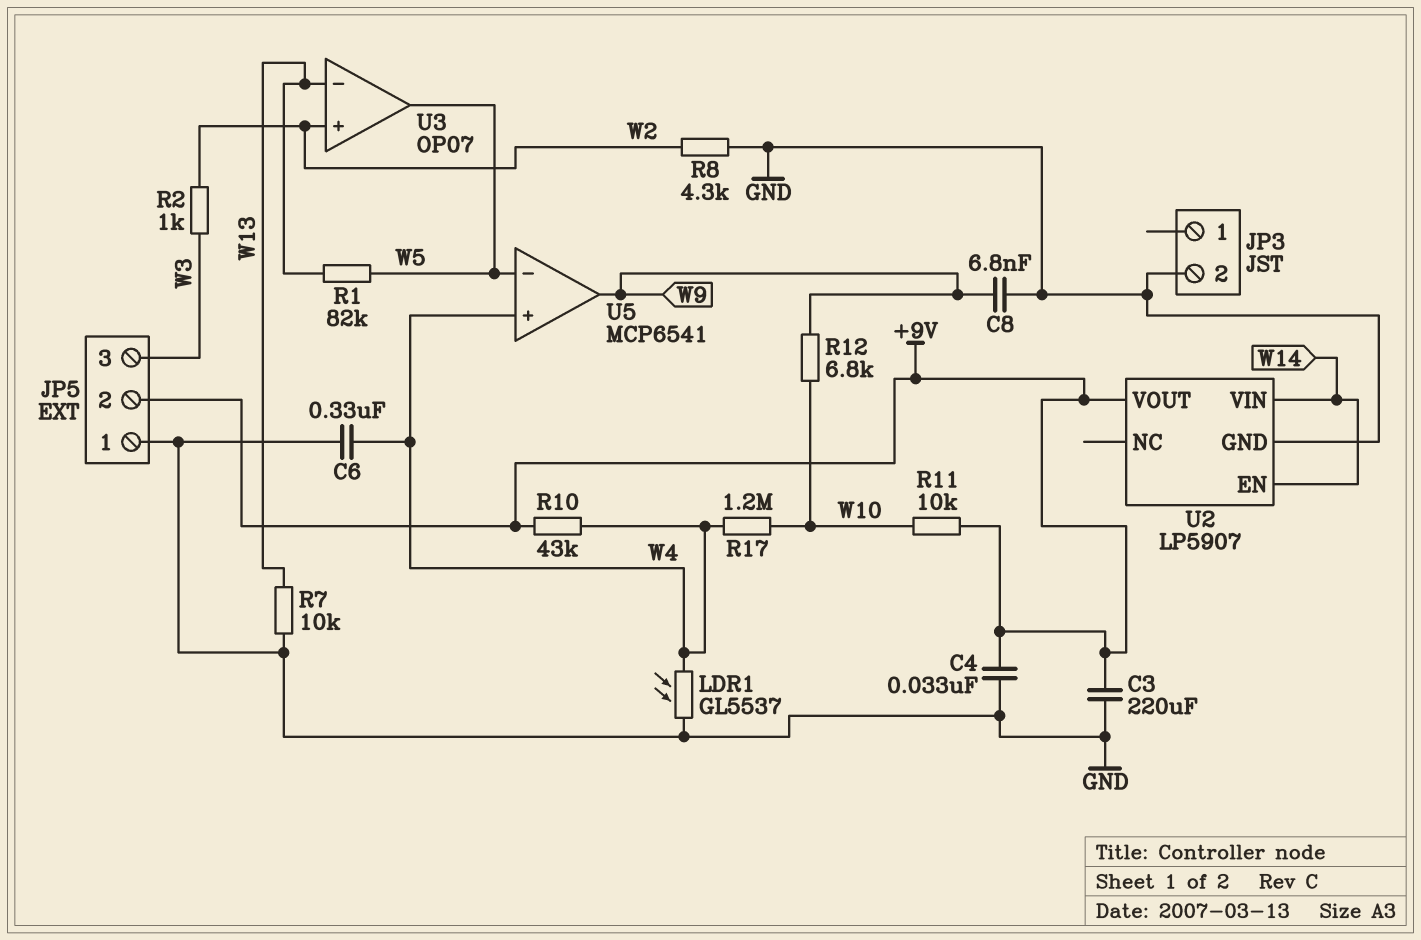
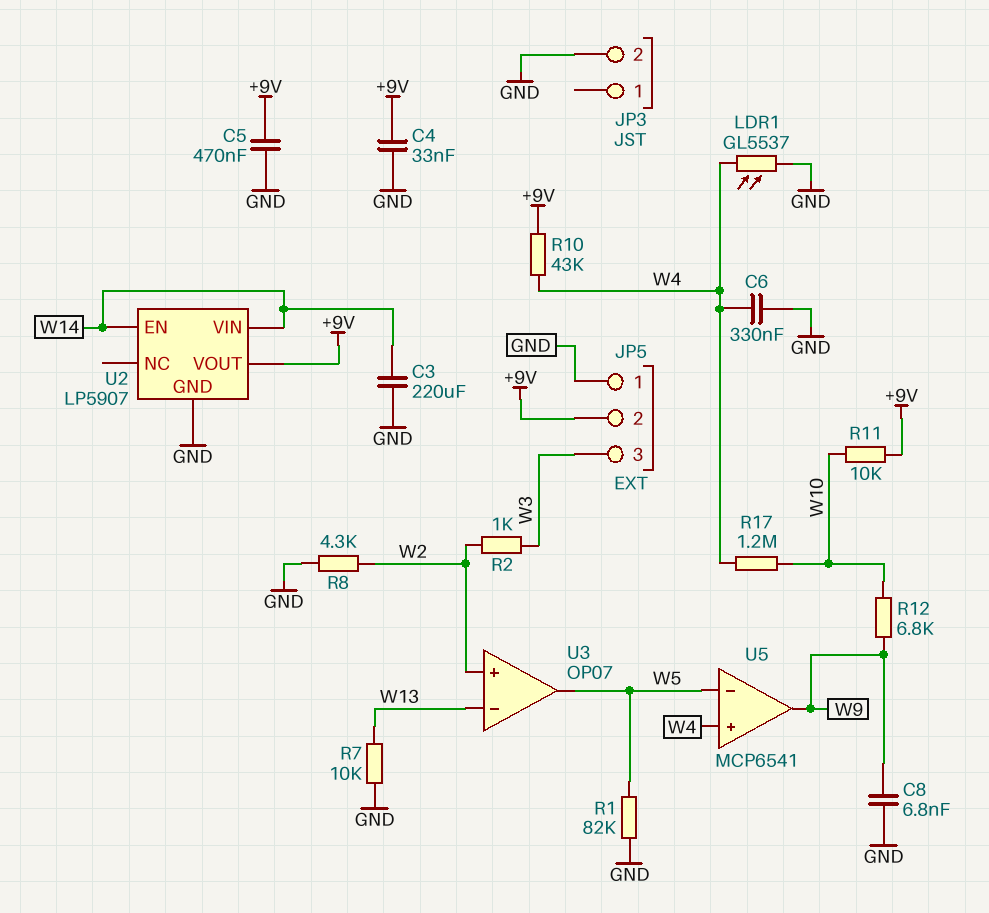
C3: 220uF (+9V, GND) -> 220uF (GND, W14)
C5: none -> 470nF (+9V, GND)
R1: 82k (W5, W13) -> 82k (GND, W5)

